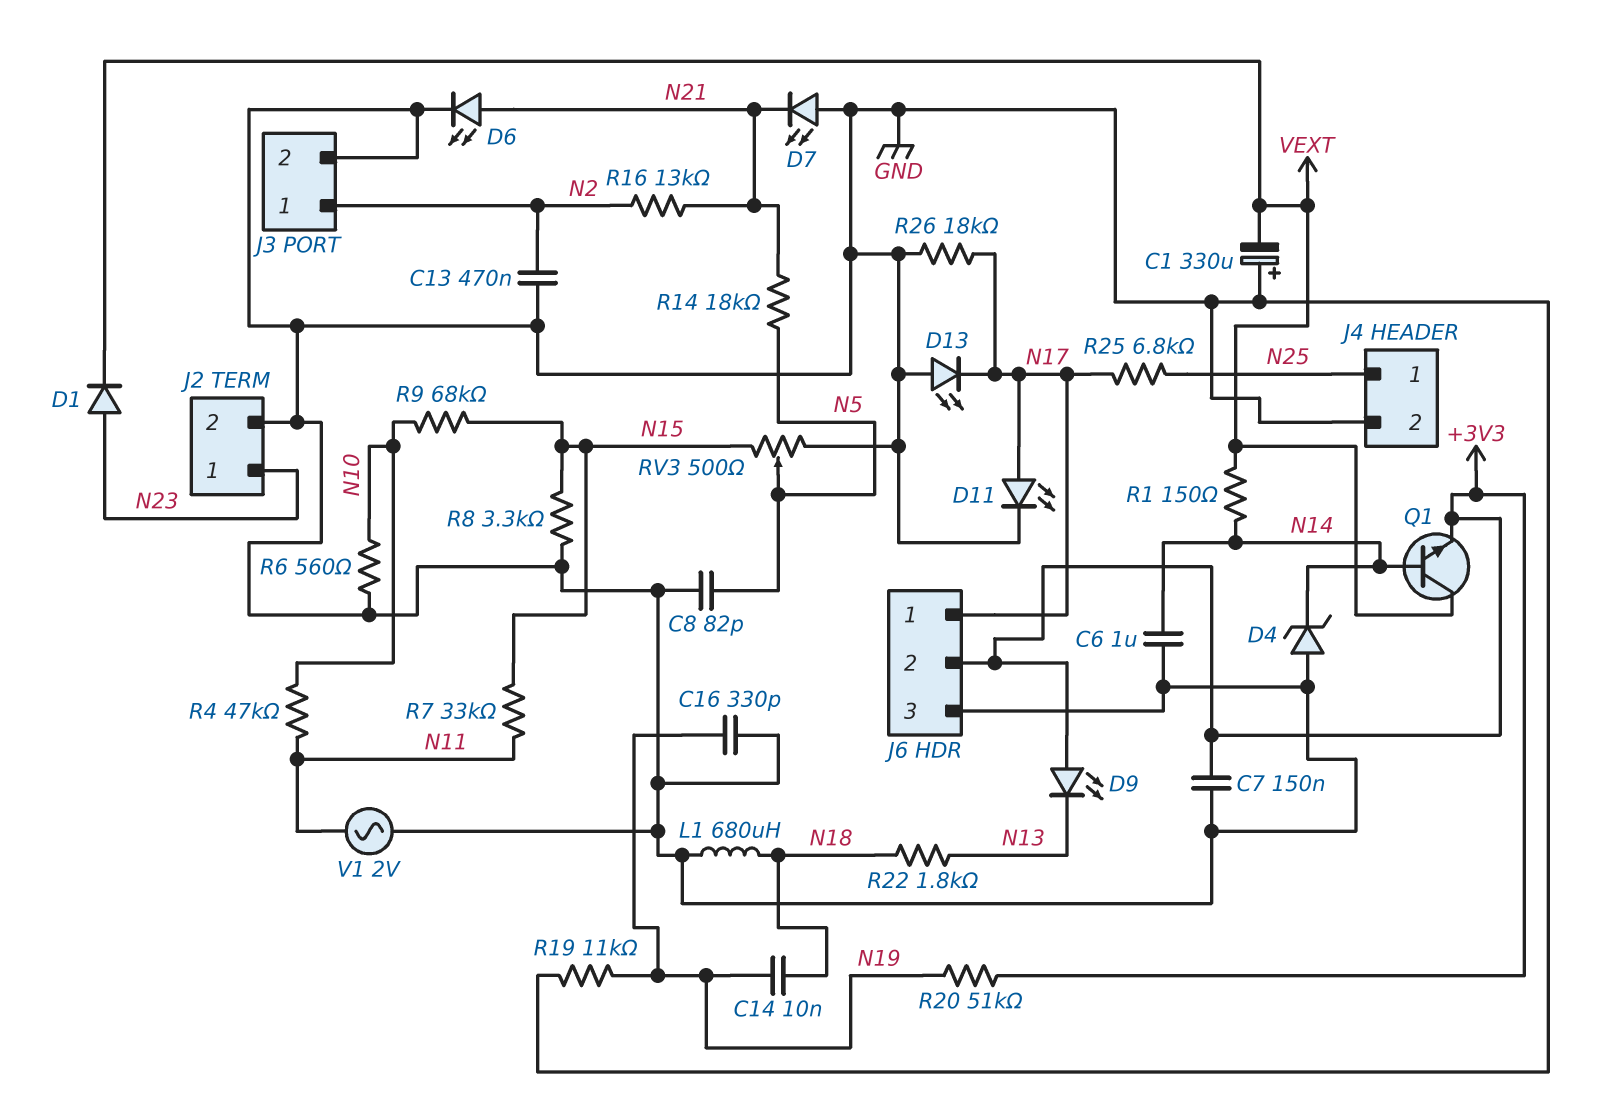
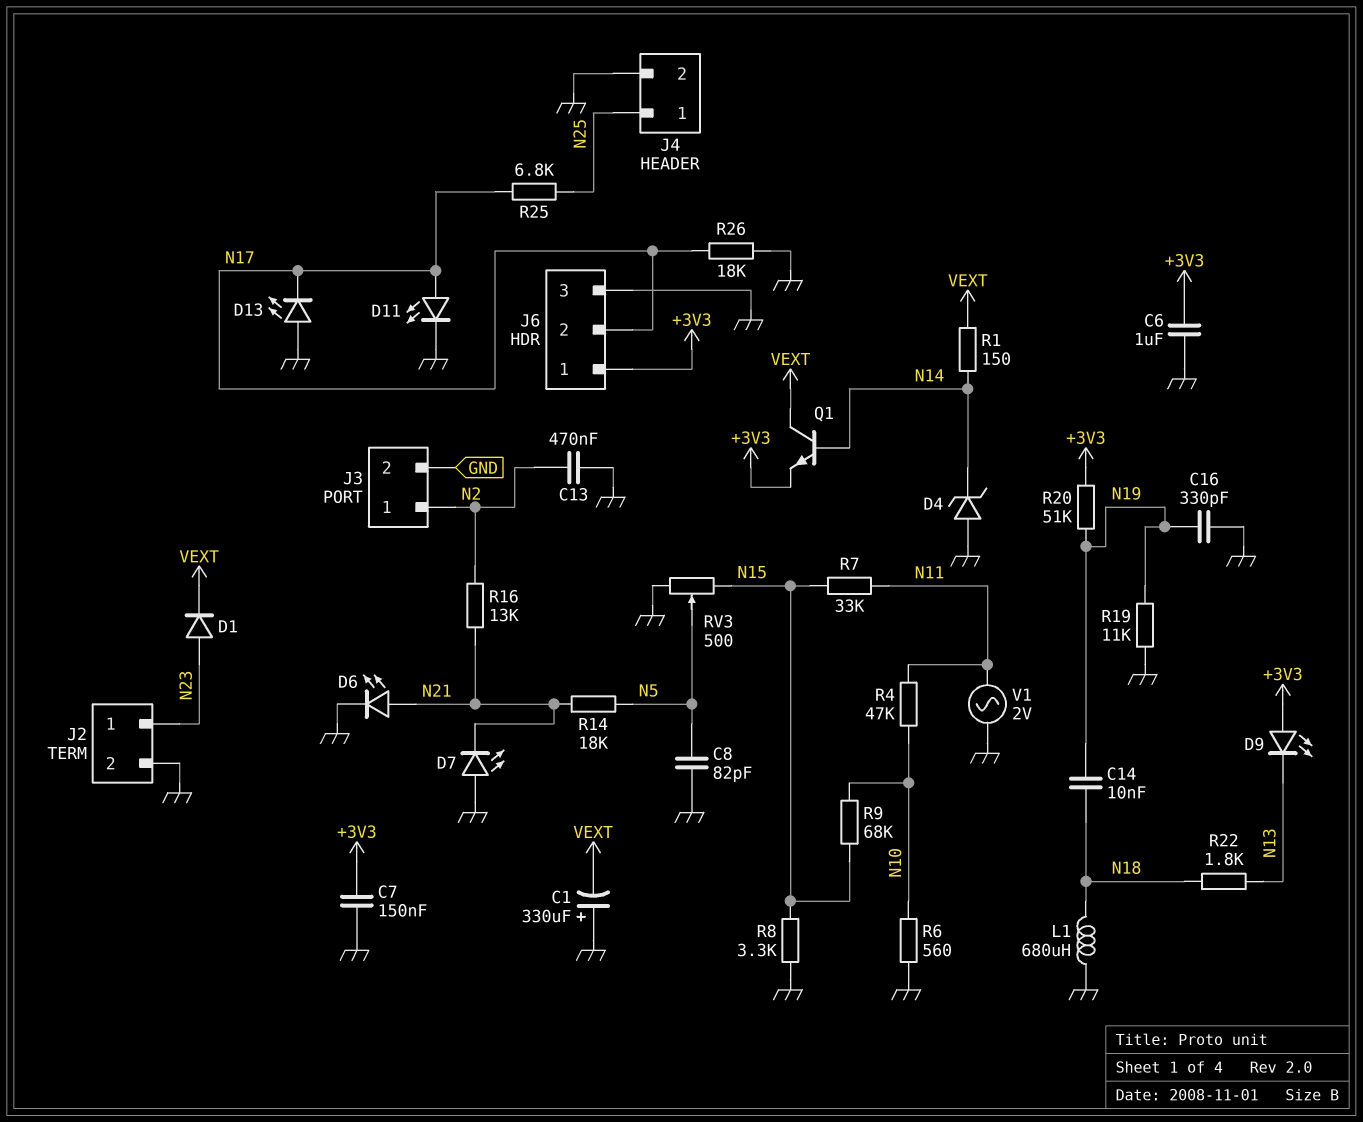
C6: 1uF (GND, N14) -> 1uF (+3V3, GND)
J6 pin 1: N17 -> +3V3
J6 pin 2: +3V3 -> N17

